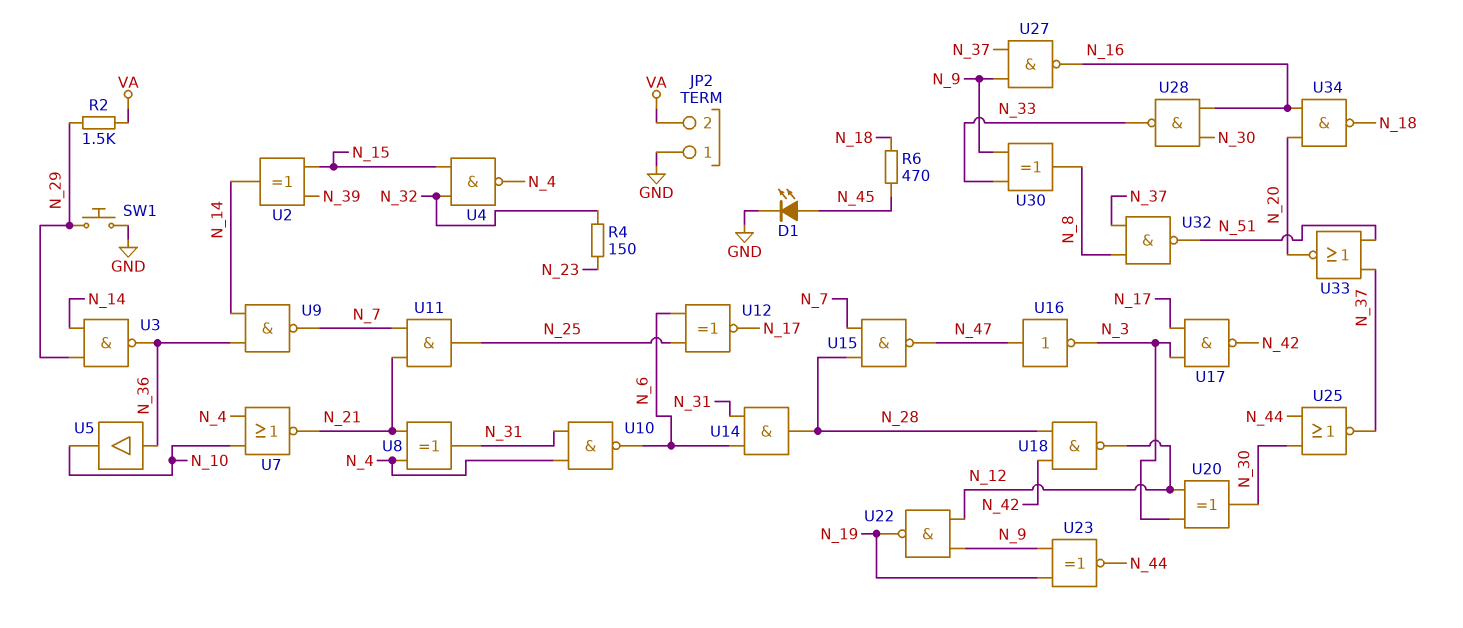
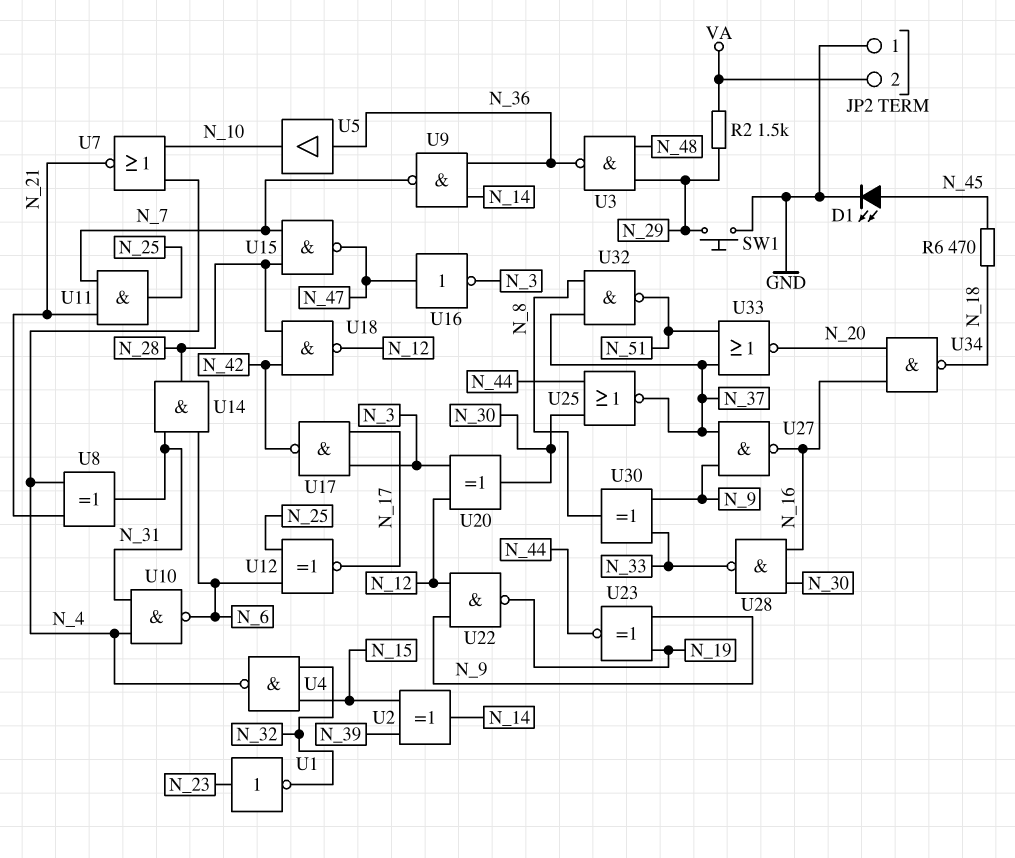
R4: 150 (N_23, N_32) -> none
U1: none -> NOT (in N_23, out N_32)
U3: NAND (in N_14, in N_29, out N_36) -> NAND (in N_29, in N_48, out N_36)

